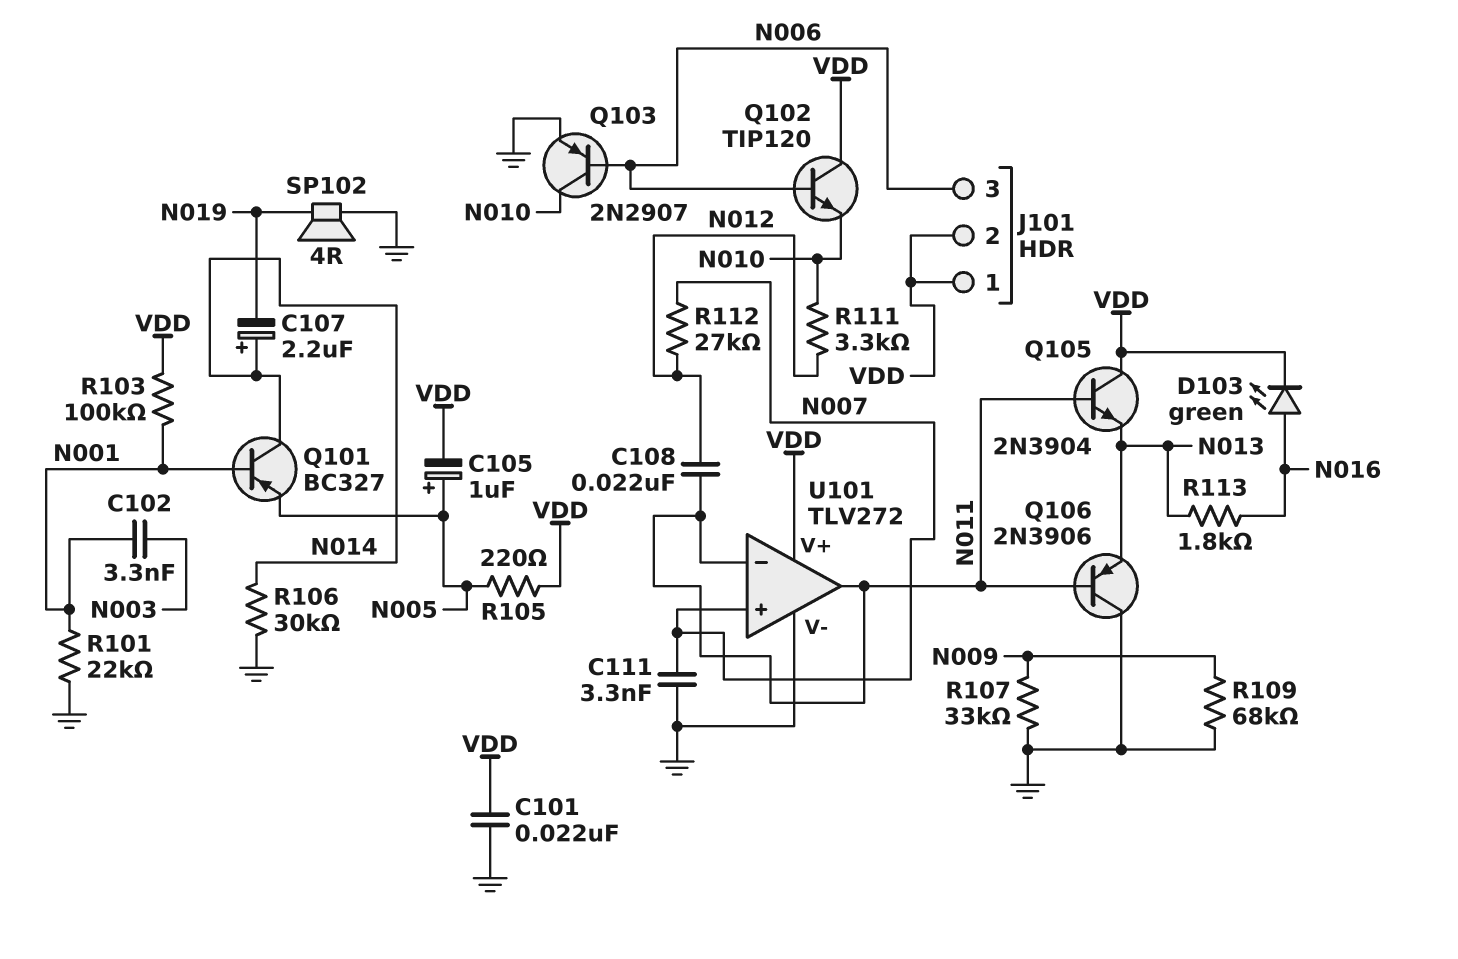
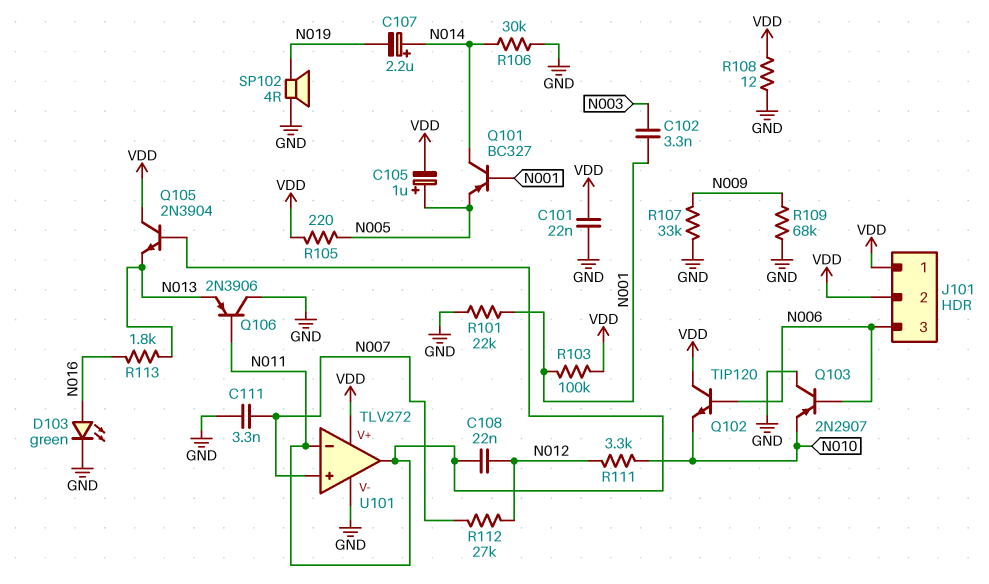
D103: LED green (A N016, K VDD) -> LED green (A N016, K GND)
Q103: PNP 2N2907 (B N006, C N010, E GND) -> PNP 2N2907 (B N006, C GND, E N010)
R108: none -> 12 (GND, VDD)

